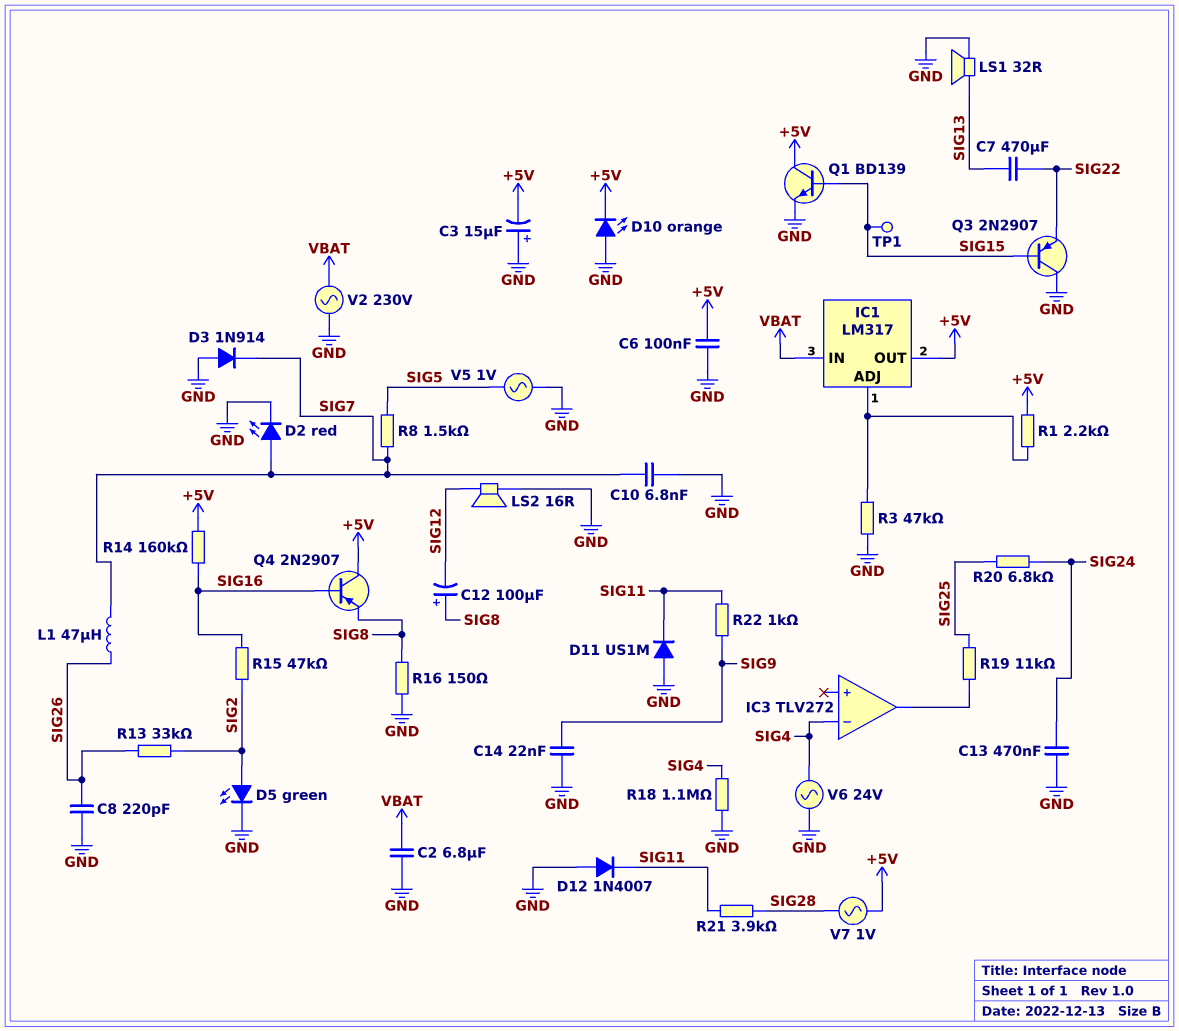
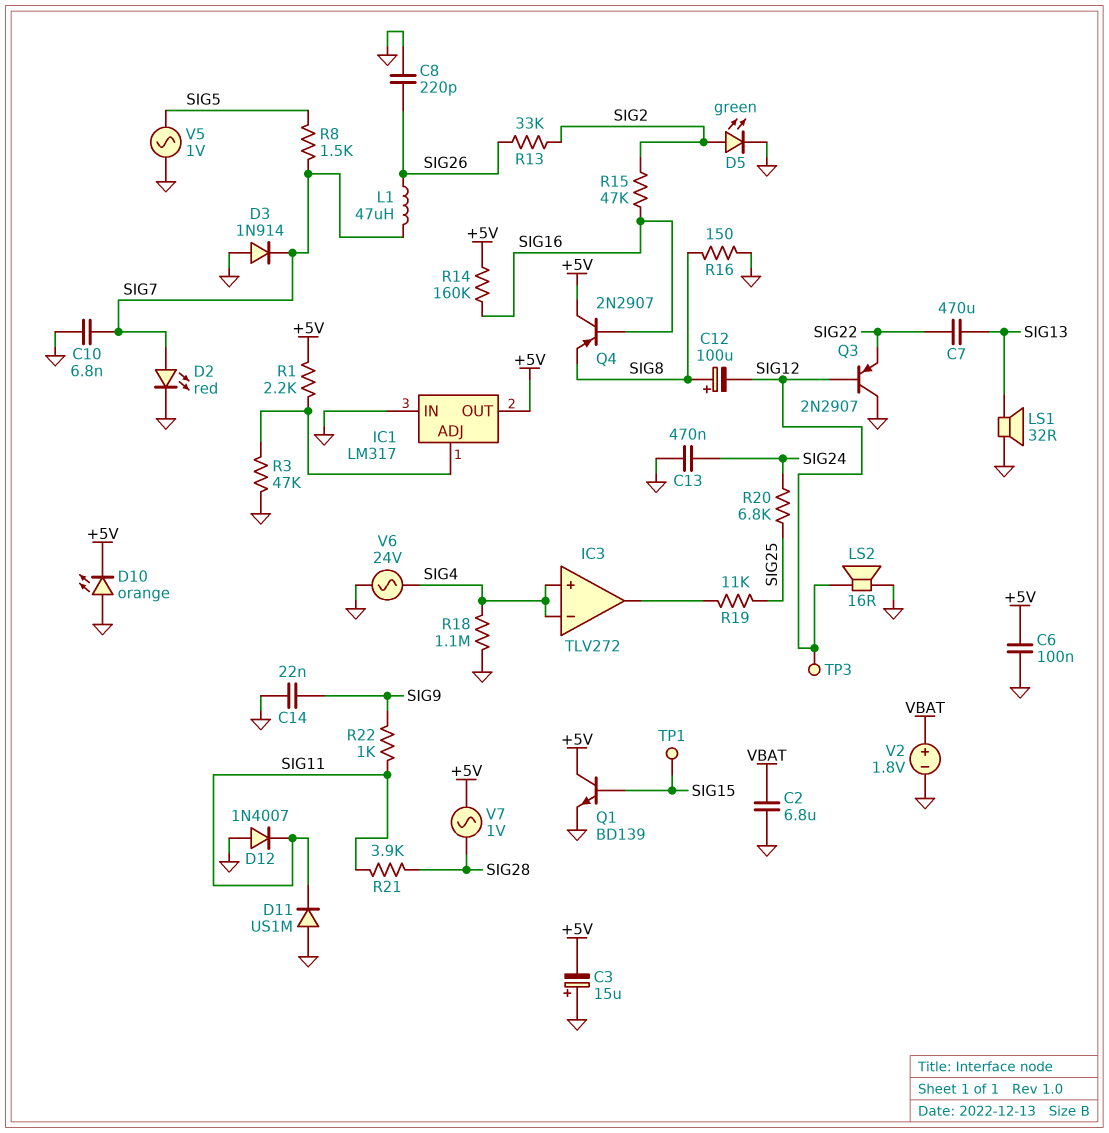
IC1 pin IN: VBAT -> GND
IC3 pin in+: none -> SIG4
Q3: PNP 2N2907 (B SIG15, C GND, E SIG22) -> PNP 2N2907 (B SIG12, C GND, E SIG22)
TP3: none -> test point (SIG12)
V2: AC 230V (GND, VBAT) -> 1.8V (plus VBAT, minus GND)

